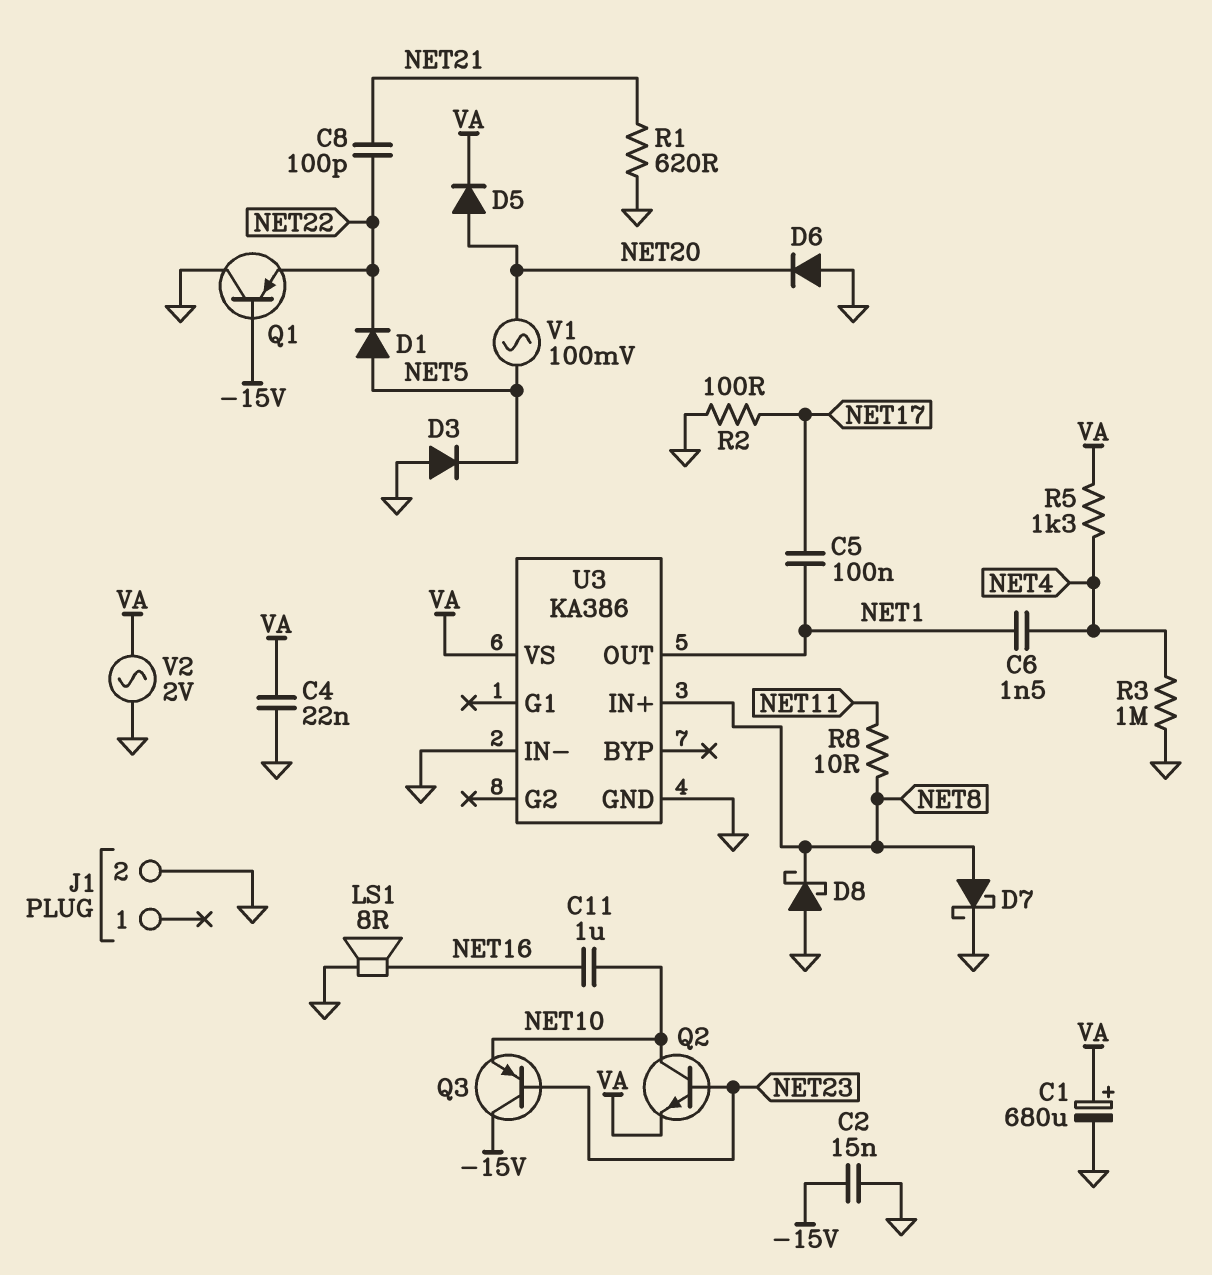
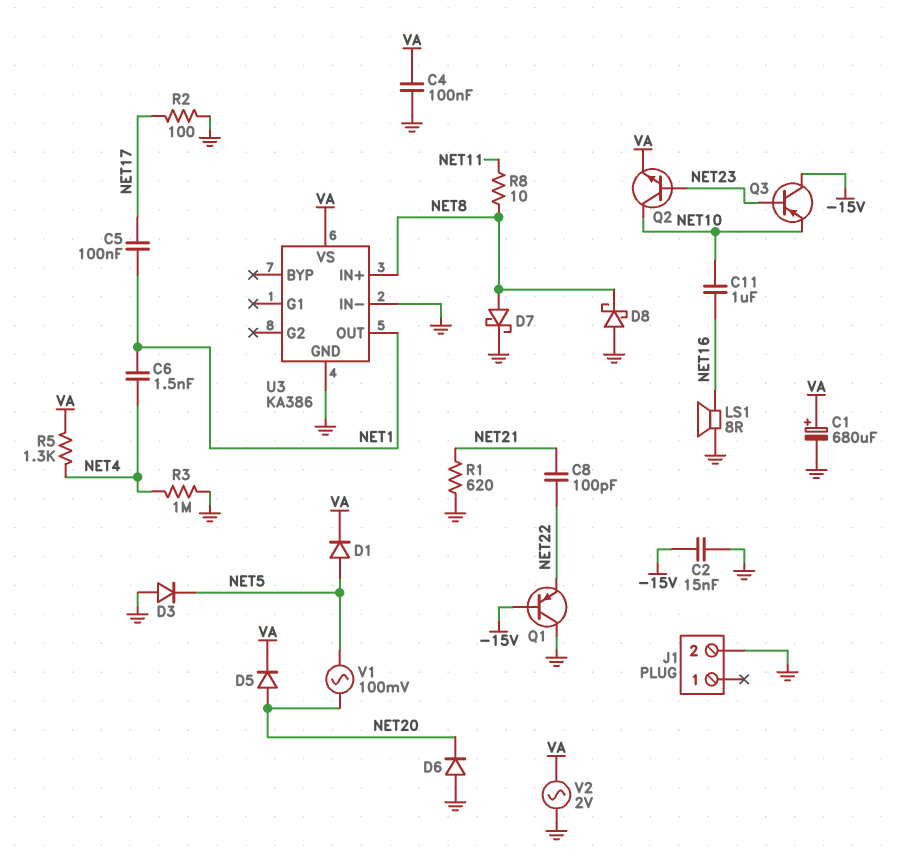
C4: 22nF (GND, VA) -> 100nF (GND, VA)
D1: diode (A NET5, K NET22) -> diode (A NET5, K VA)

